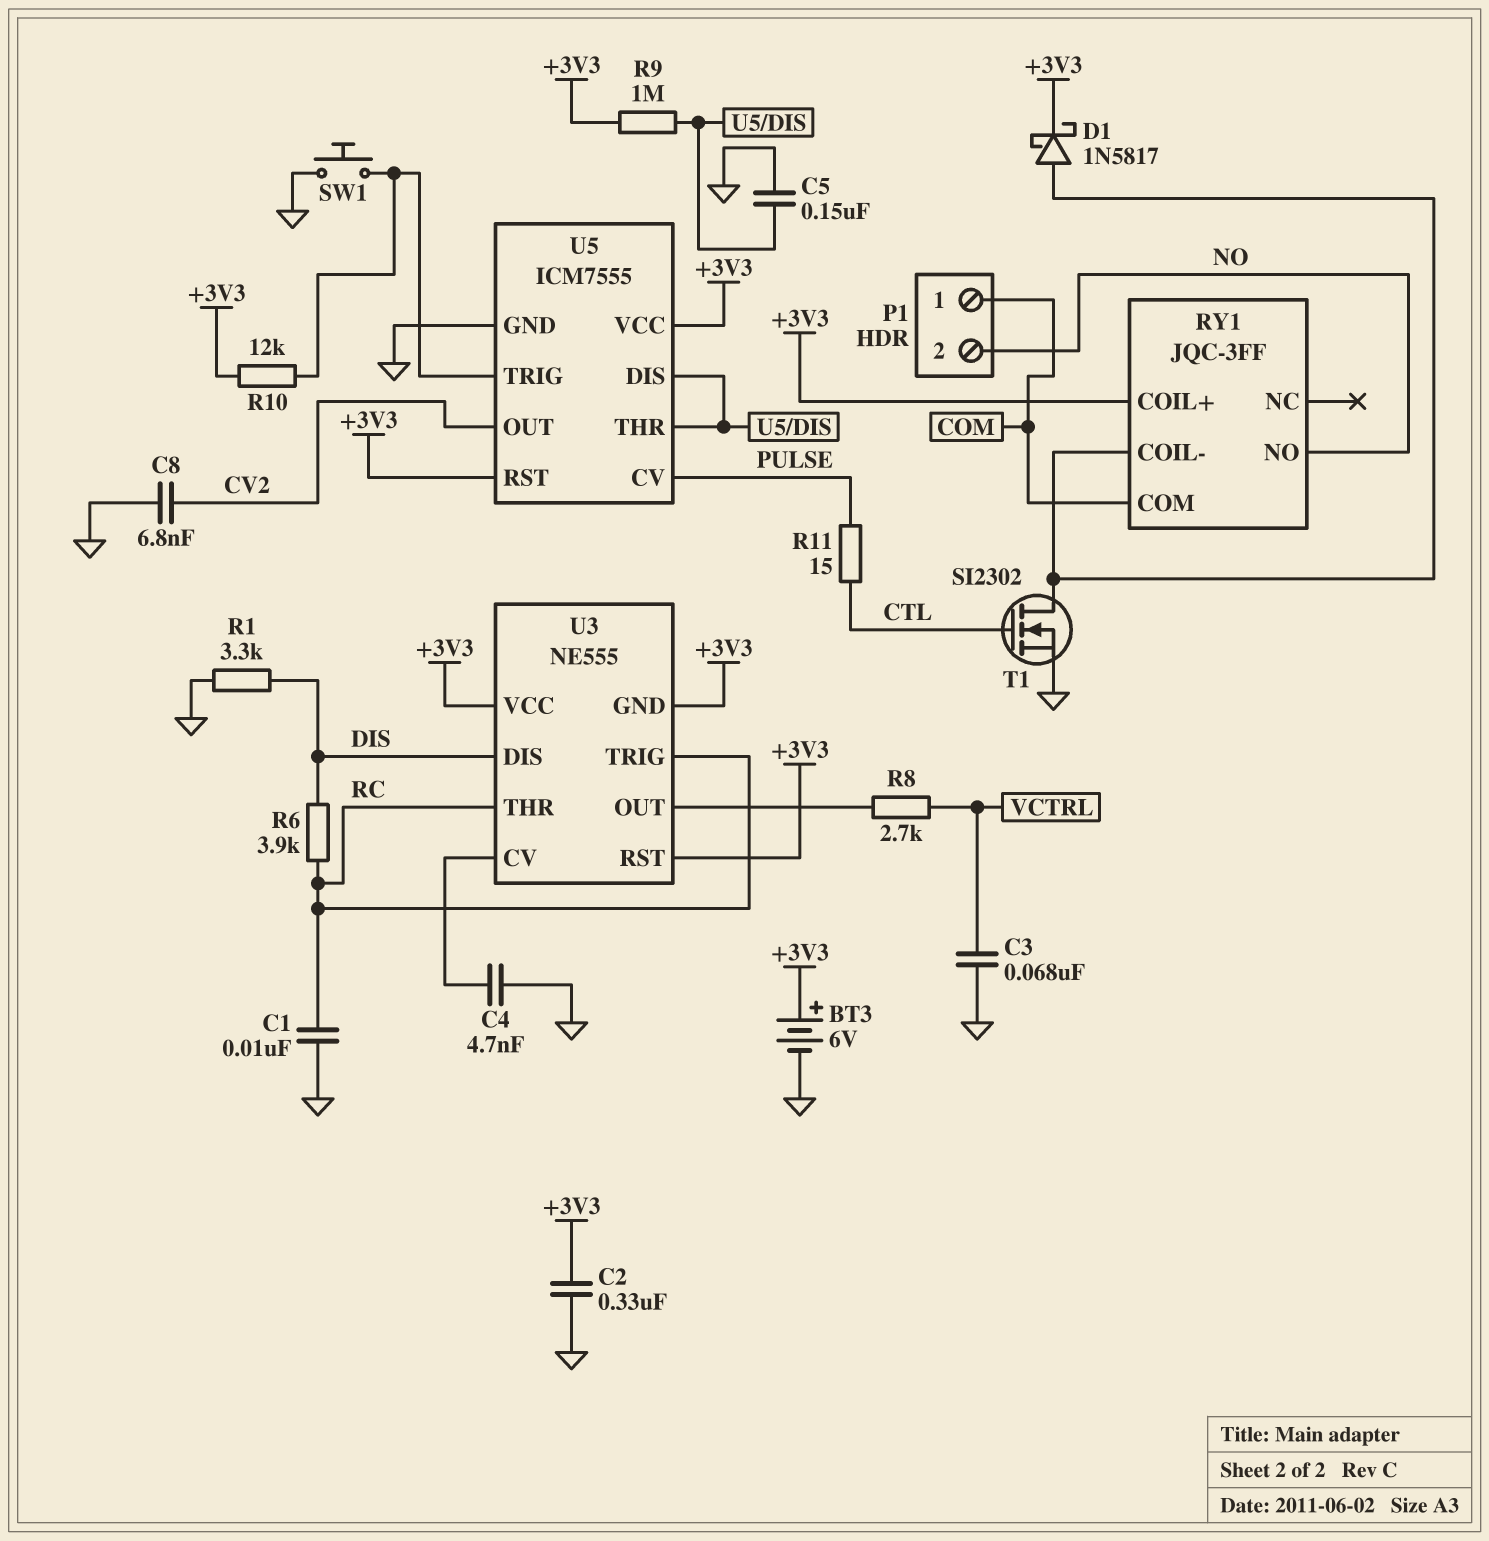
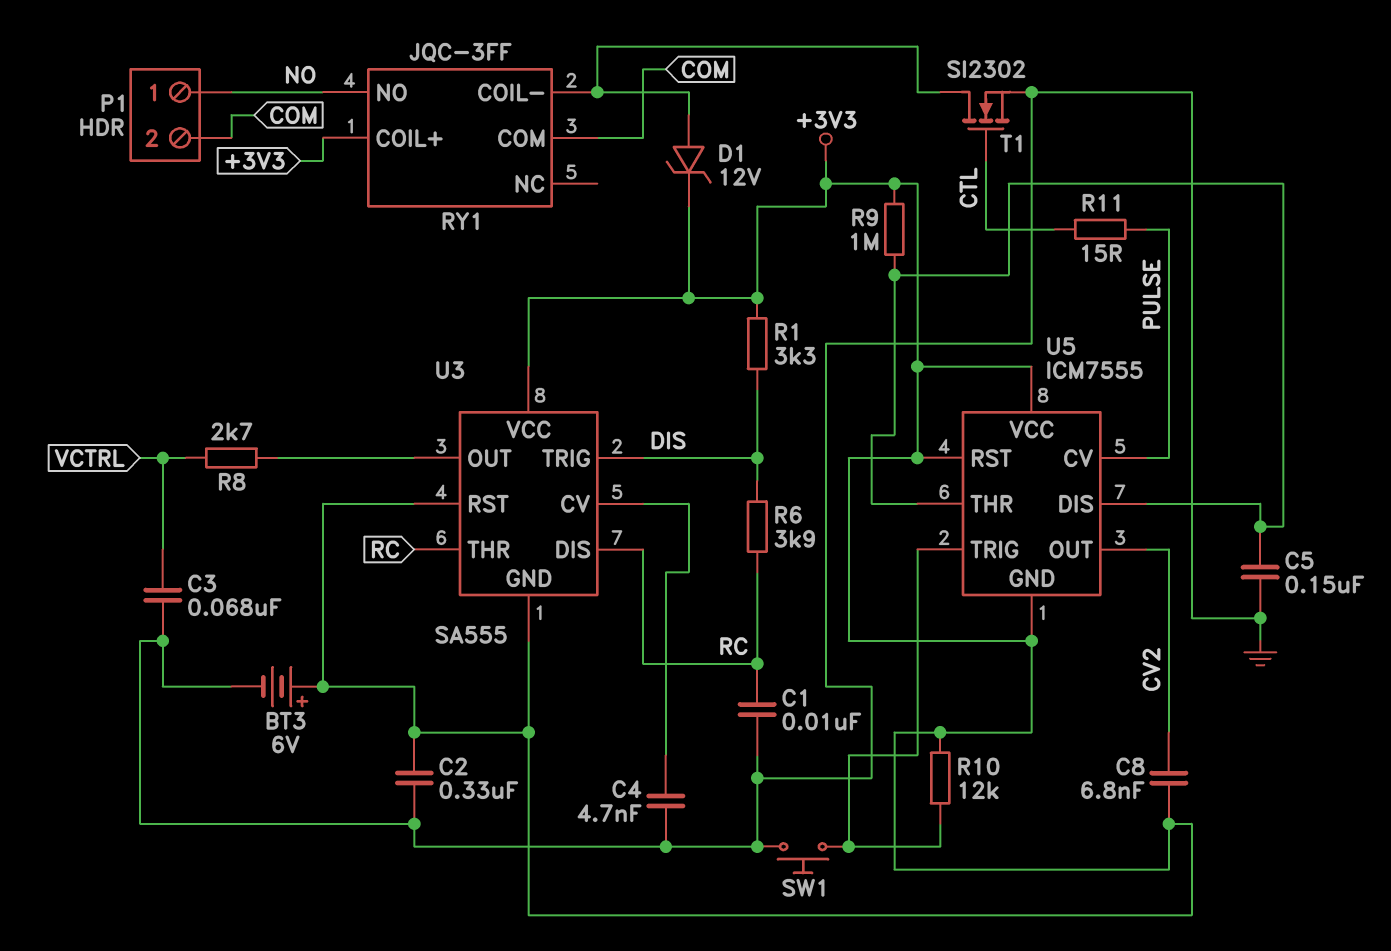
C8: 6.8nF (CV2, GND) -> 6.8nF (+3V3, CV2)
D1: schottky 1N5817 (A RY1/COIL-, K +3V3) -> zener 12V (A RY1/COIL-, K +3V3)
P1 pin 1: COM -> NO
P1 pin 2: NO -> COM
R1: 3.3k (DIS, GND) -> 3.3k (+3V3, DIS)
U3: NE555 -> SA555
U3 pin DIS: DIS -> RC
U3 pin TRIG: RC -> DIS
U5 pin GND: GND -> +3V3

